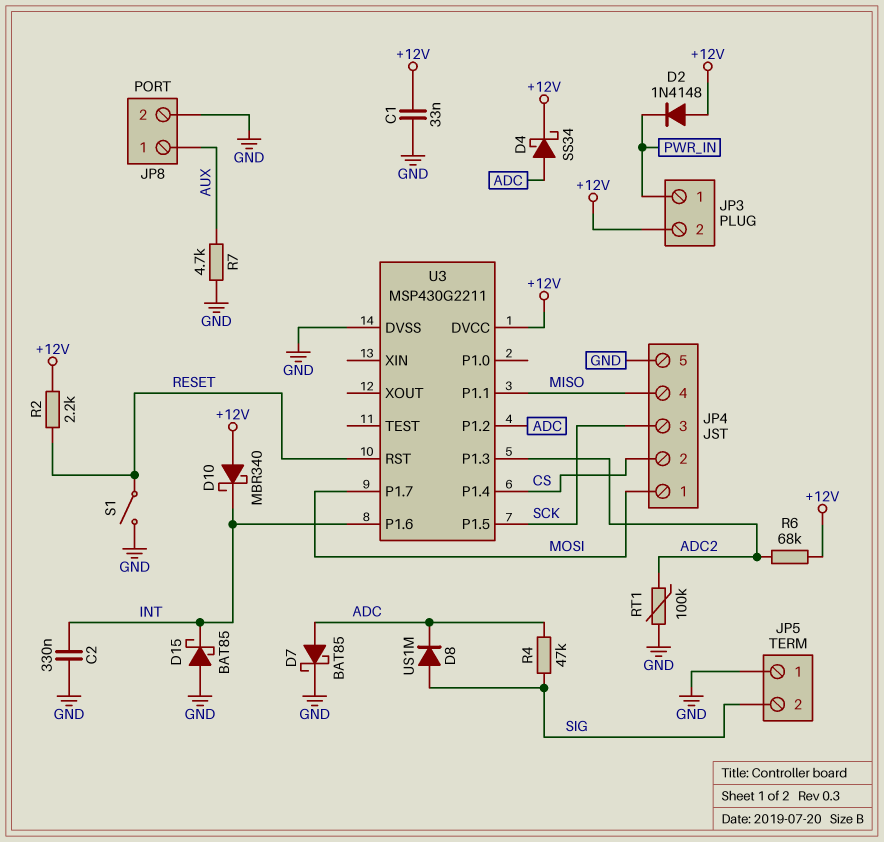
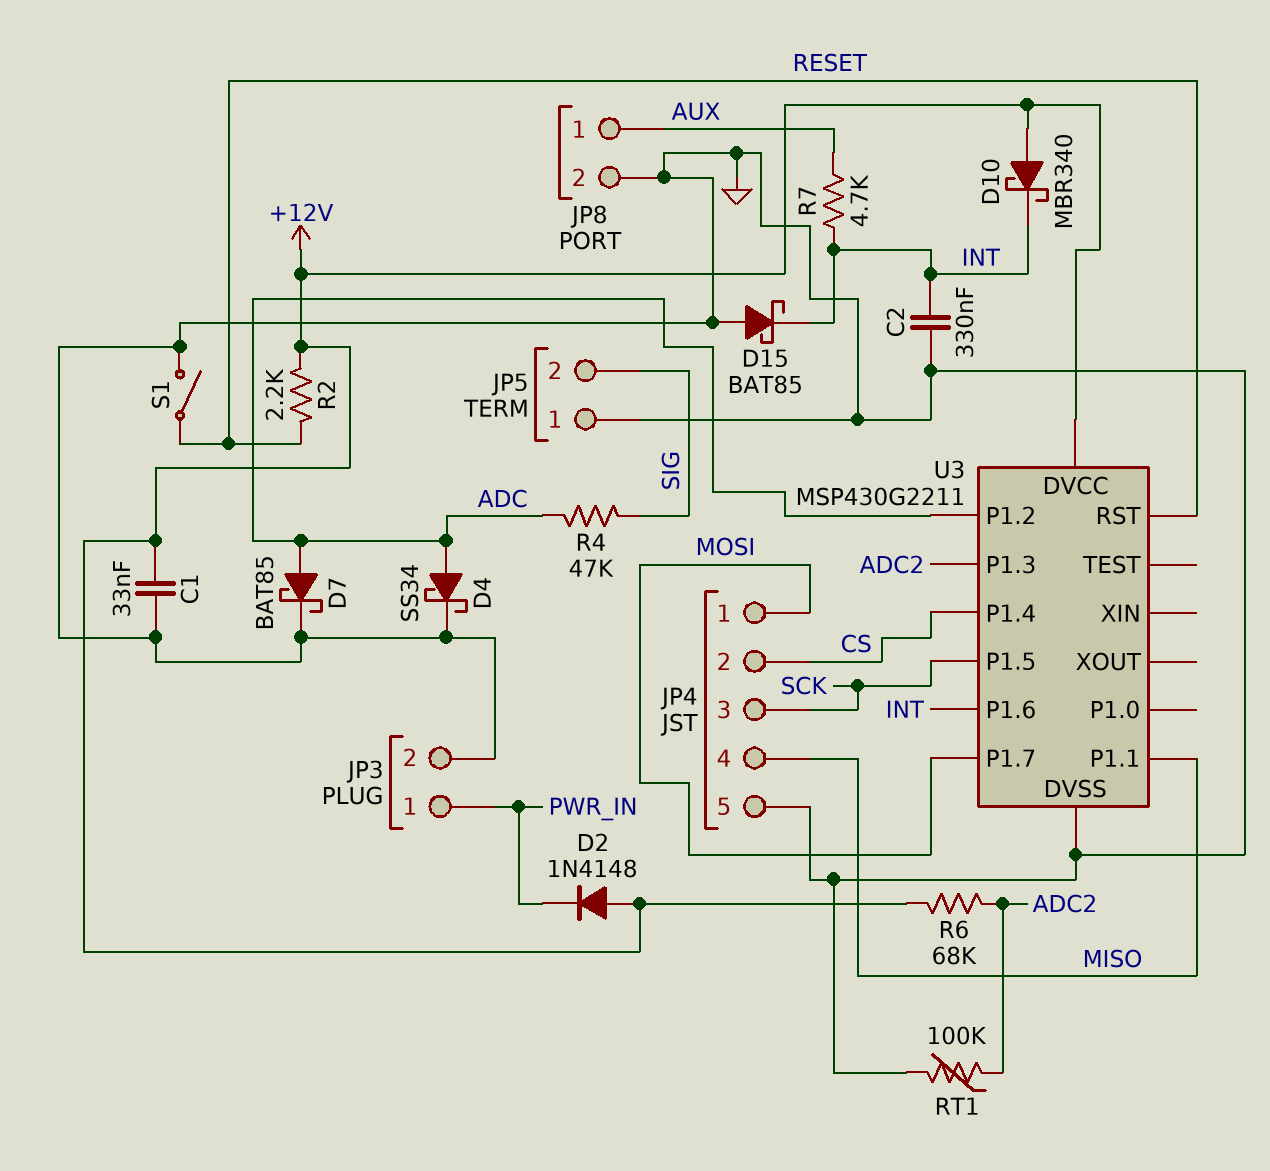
D4: schottky SS34 (A ADC, K +12V) -> schottky SS34 (A ADC, K GND)
D8: diode US1M (A SIG, K ADC) -> none
JP3 pin 2: +12V -> GND
R7: 4.7k (AUX, GND) -> 4.7k (AUX, INT)

